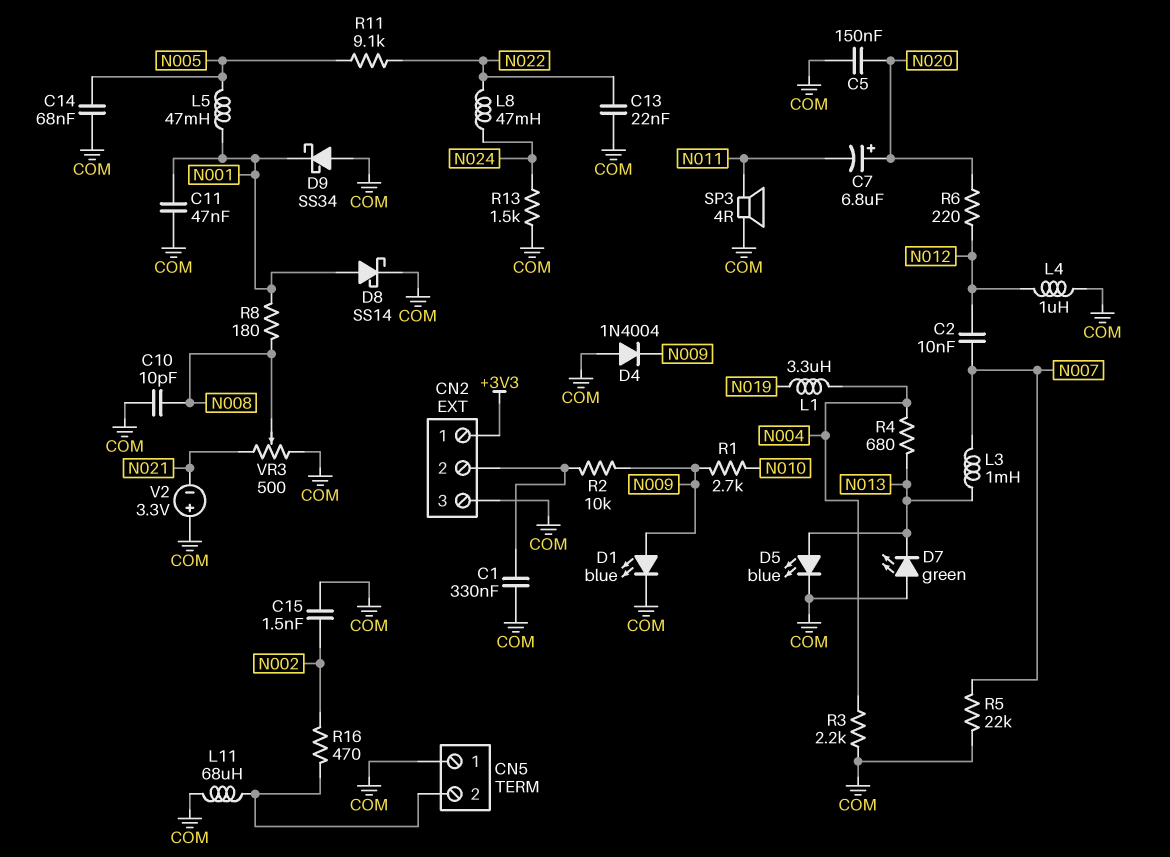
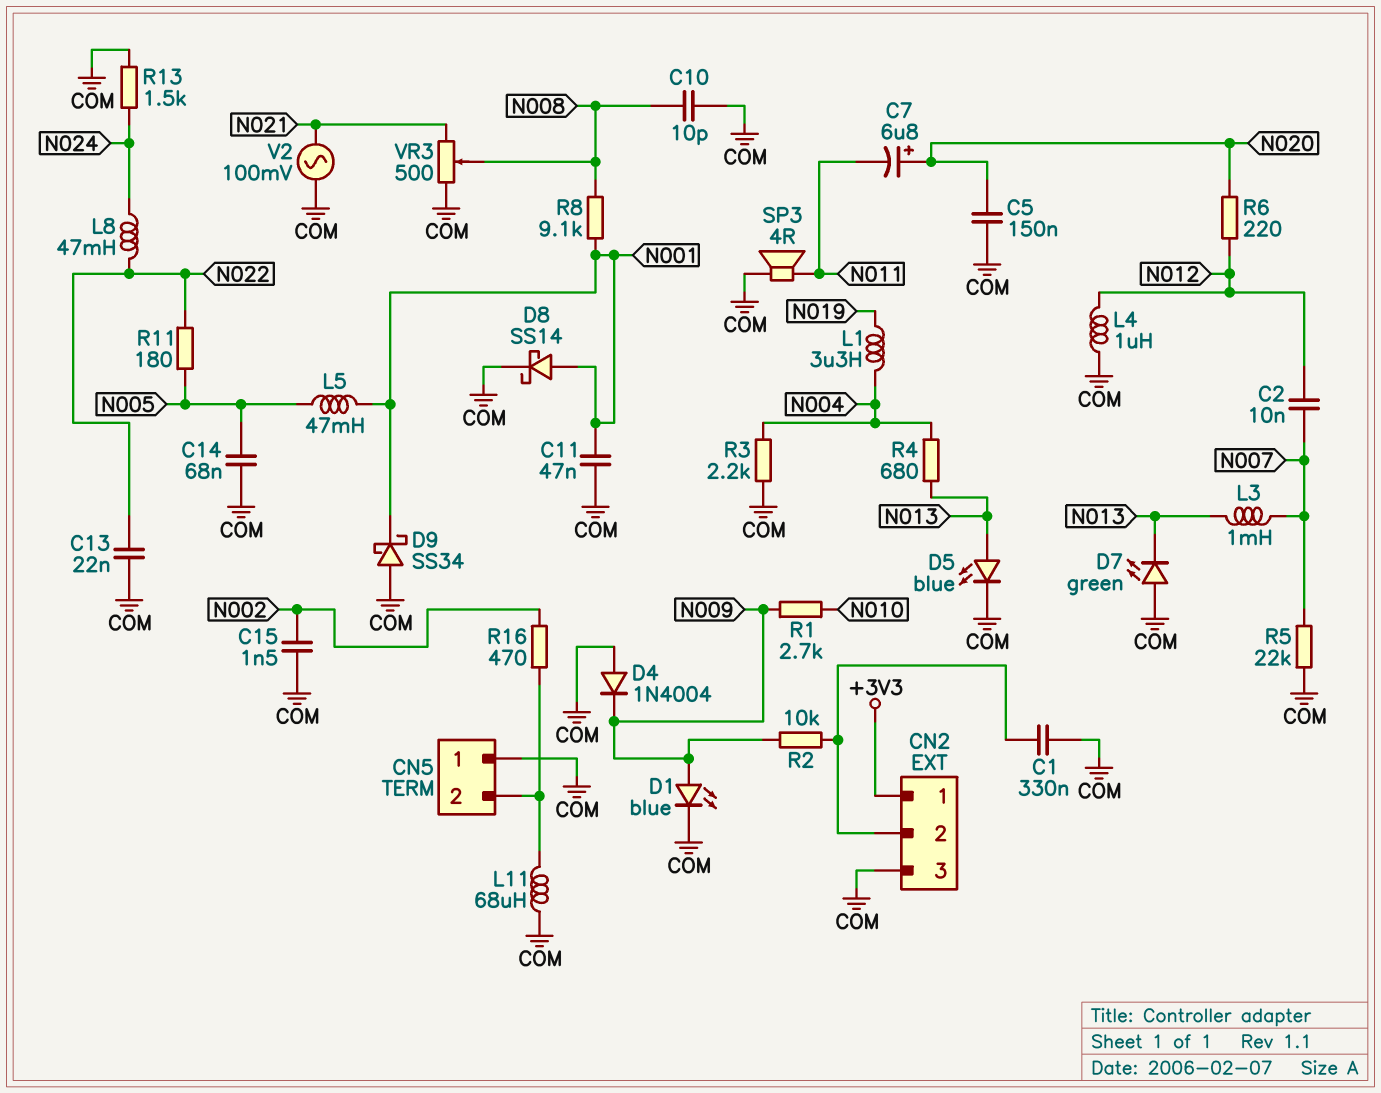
R8: 180 (N001, N008) -> 9.1k (N001, N008)
R11: 9.1k (N005, N022) -> 180 (N005, N022)
V2: 3.3V (plus COM, minus N021) -> AC 100mV (COM, N021)

